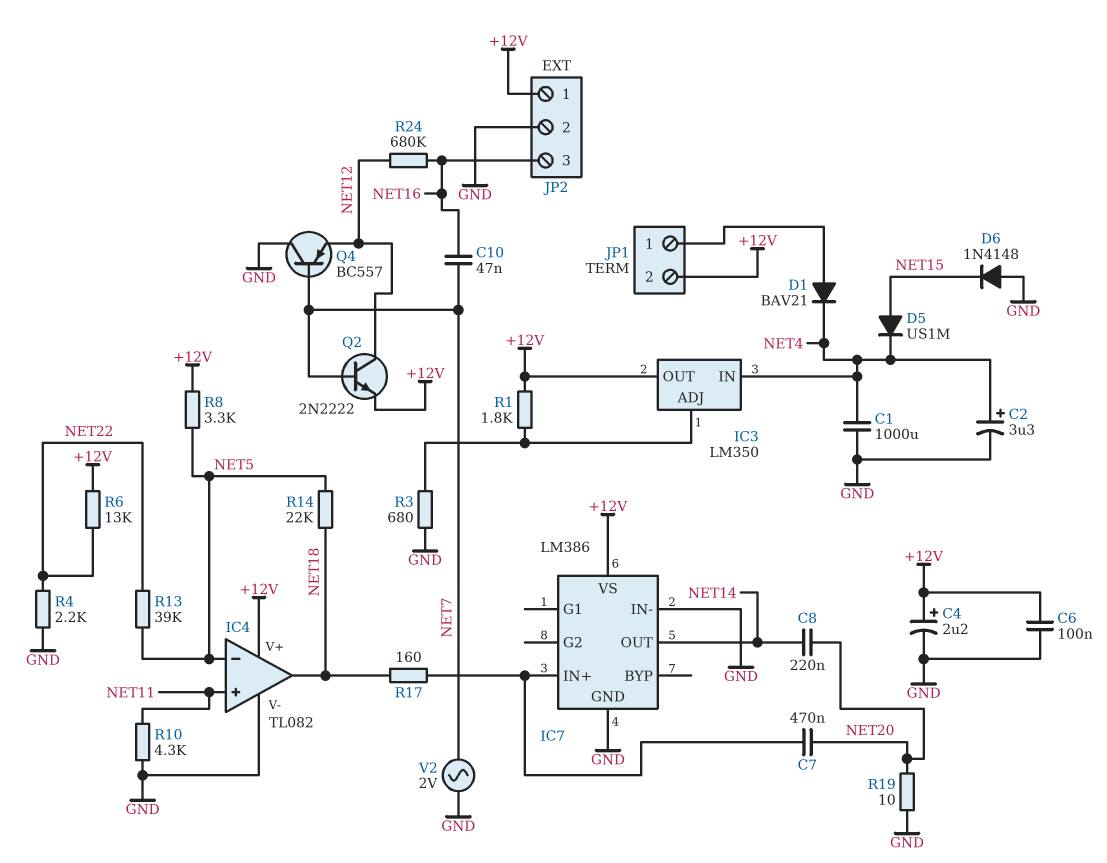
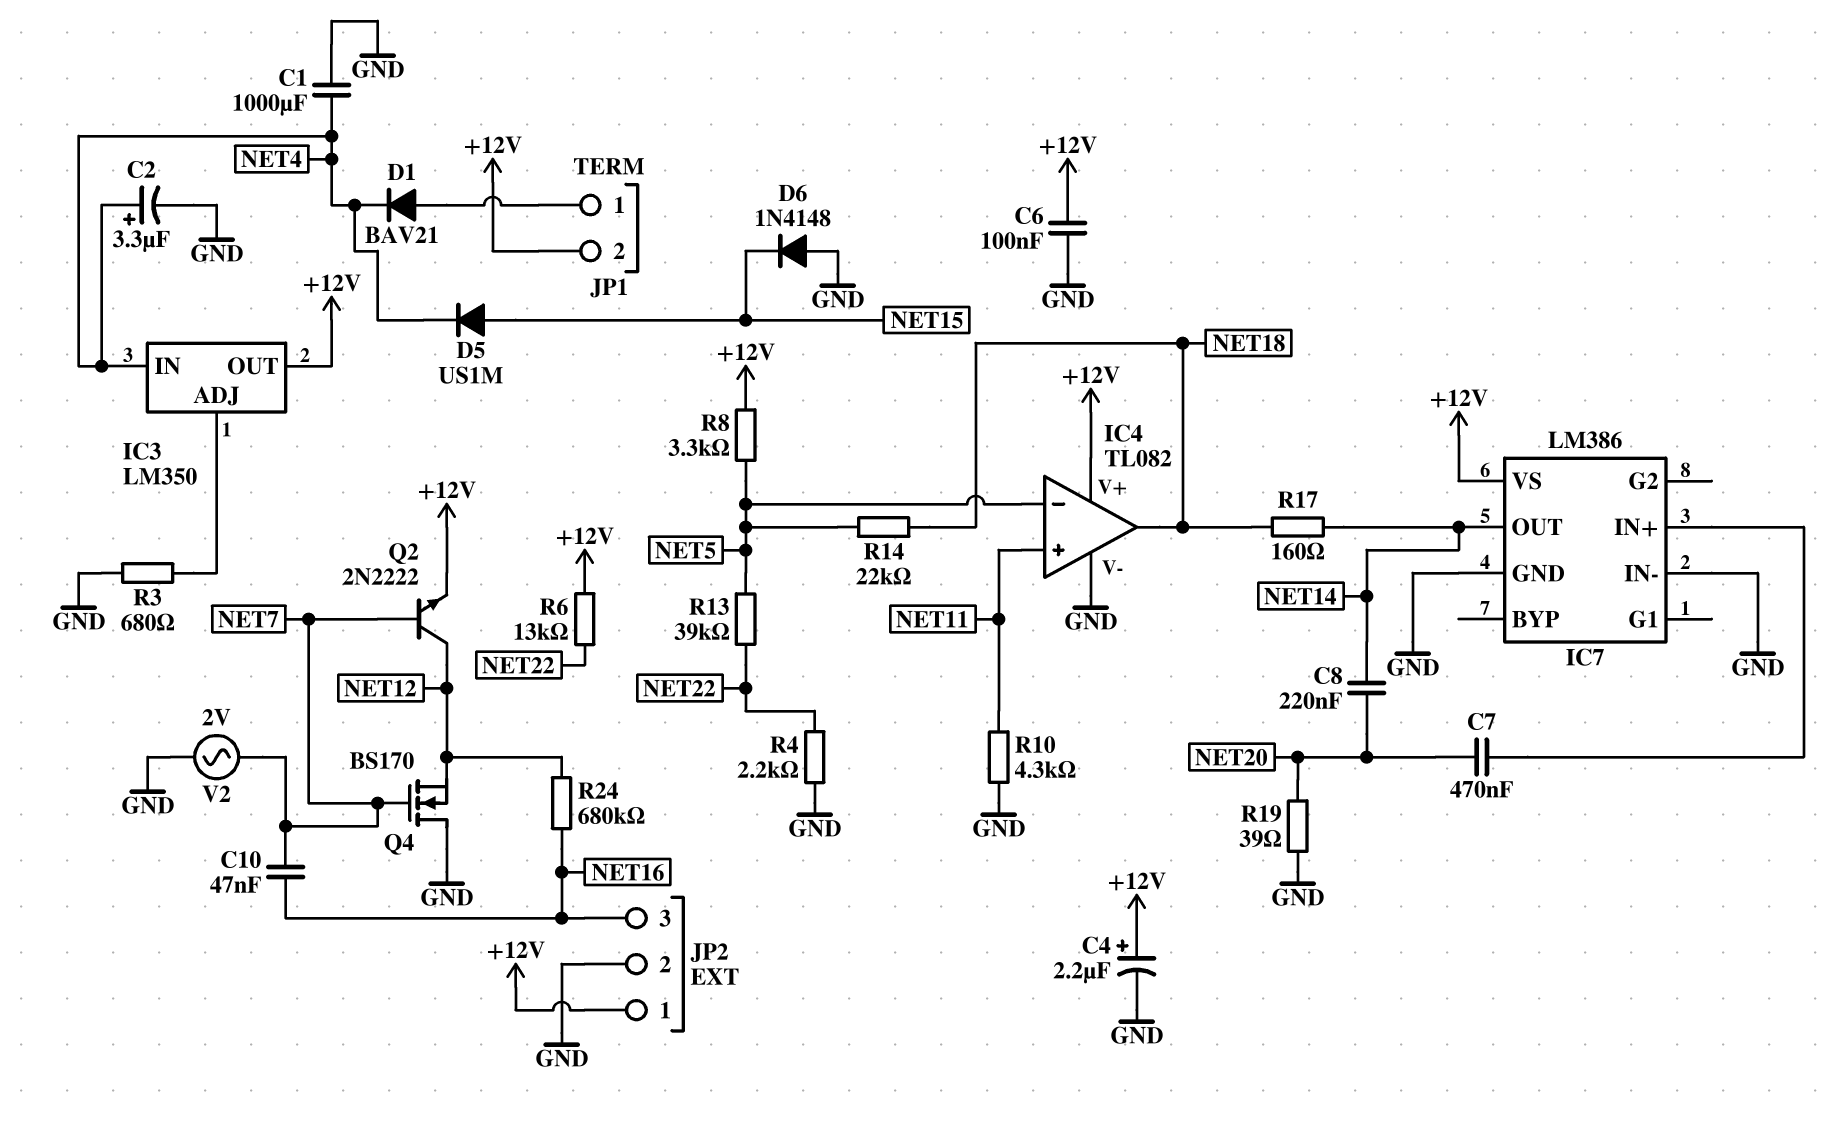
Q4: PNP BC557 (B NET7, C GND, E NET12) -> NMOS BS170 (G NET7, D GND, S NET12)
R1: 1.8k (+12V, IC3/ADJ) -> none
R17: 160 (IC7/IN+, NET18) -> 160 (NET14, NET18)
R19: 10 (GND, NET20) -> 39 (GND, NET20)

